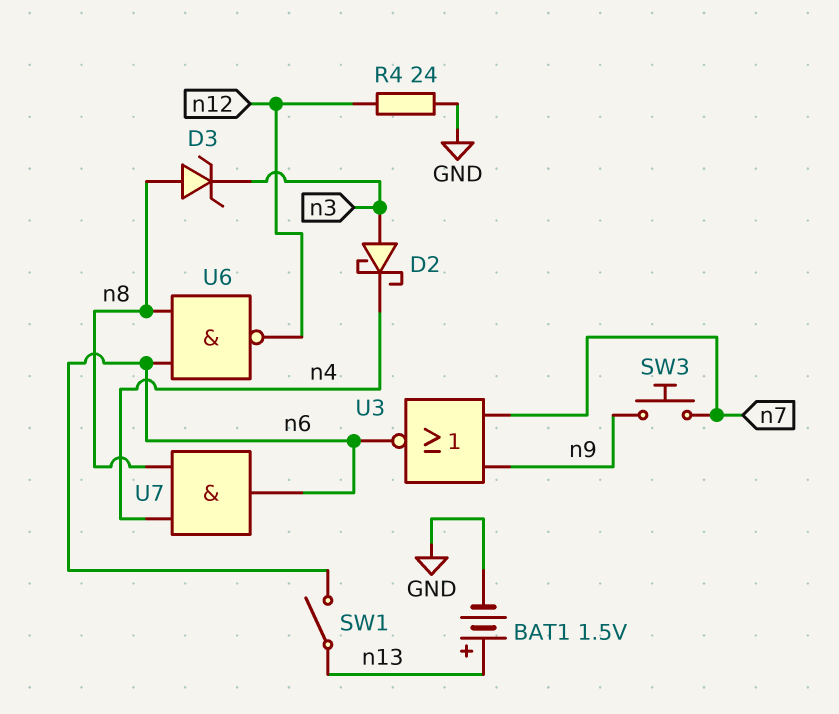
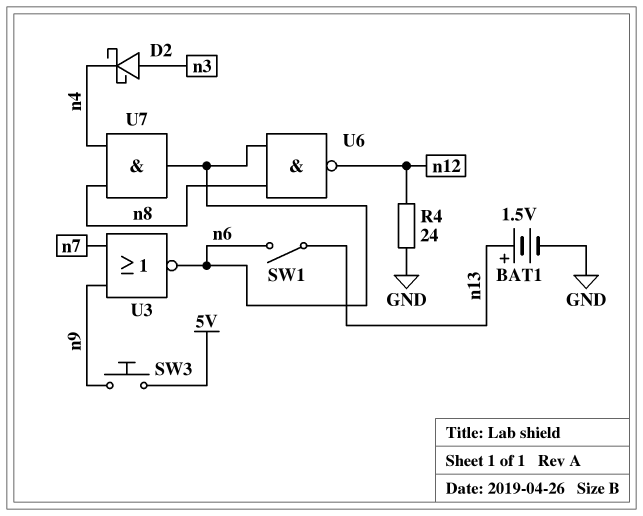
D3: zener (A n8, K n3) -> none
SW3: button (n7, n9) -> button (5V, n9)

